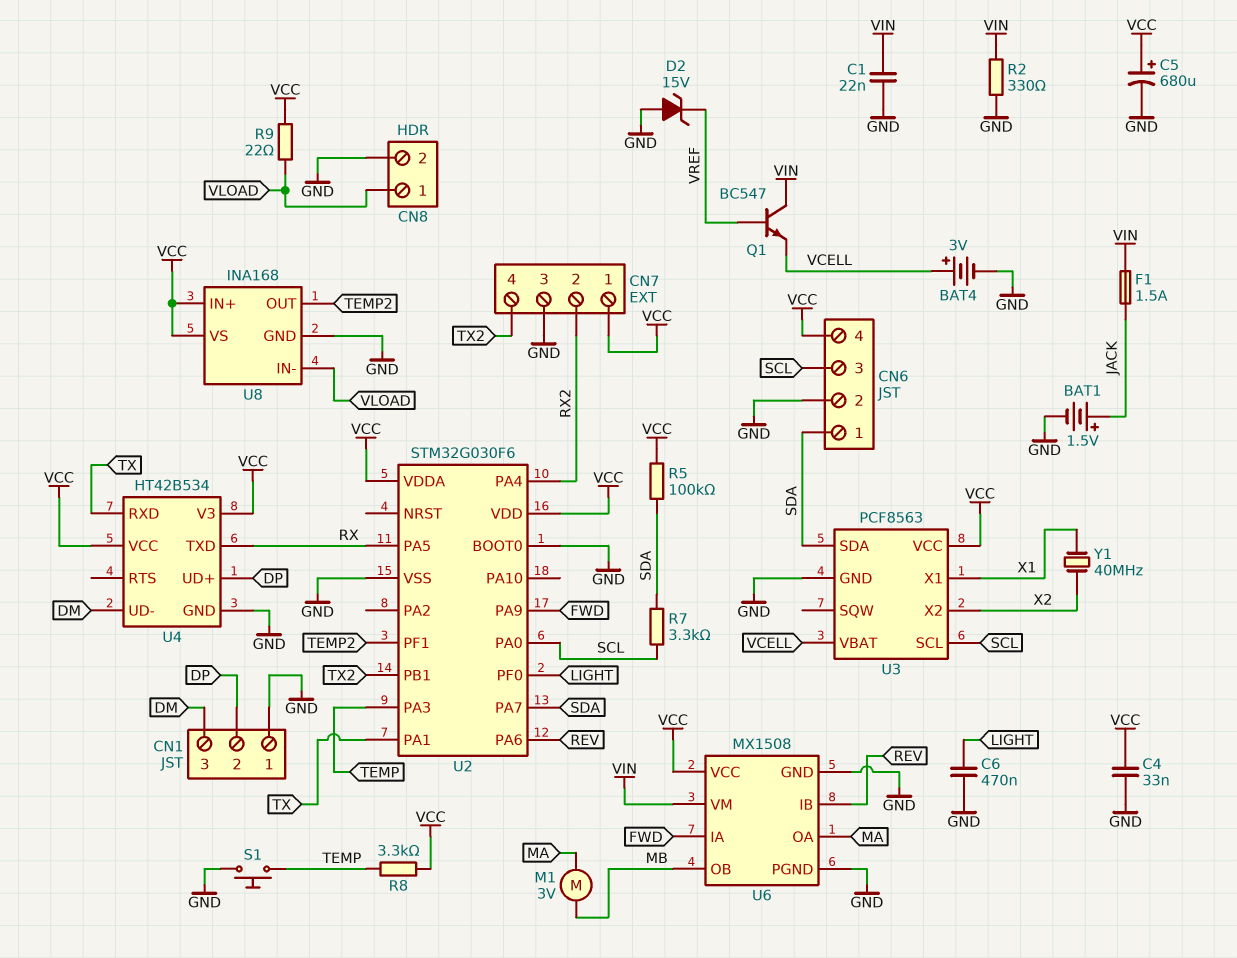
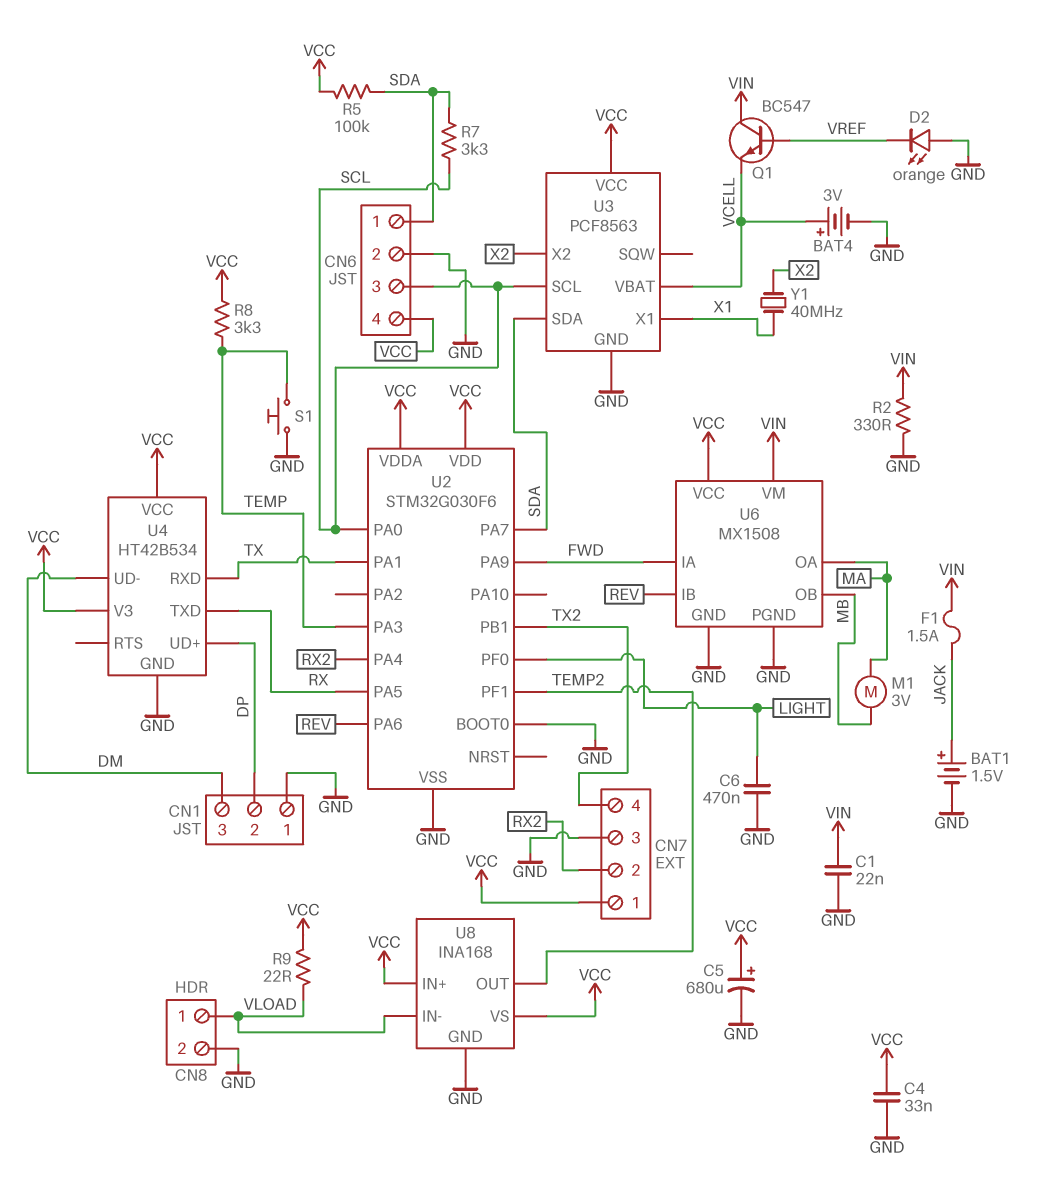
D2: zener 15V (A GND, K VREF) -> LED orange (A GND, K VREF)

